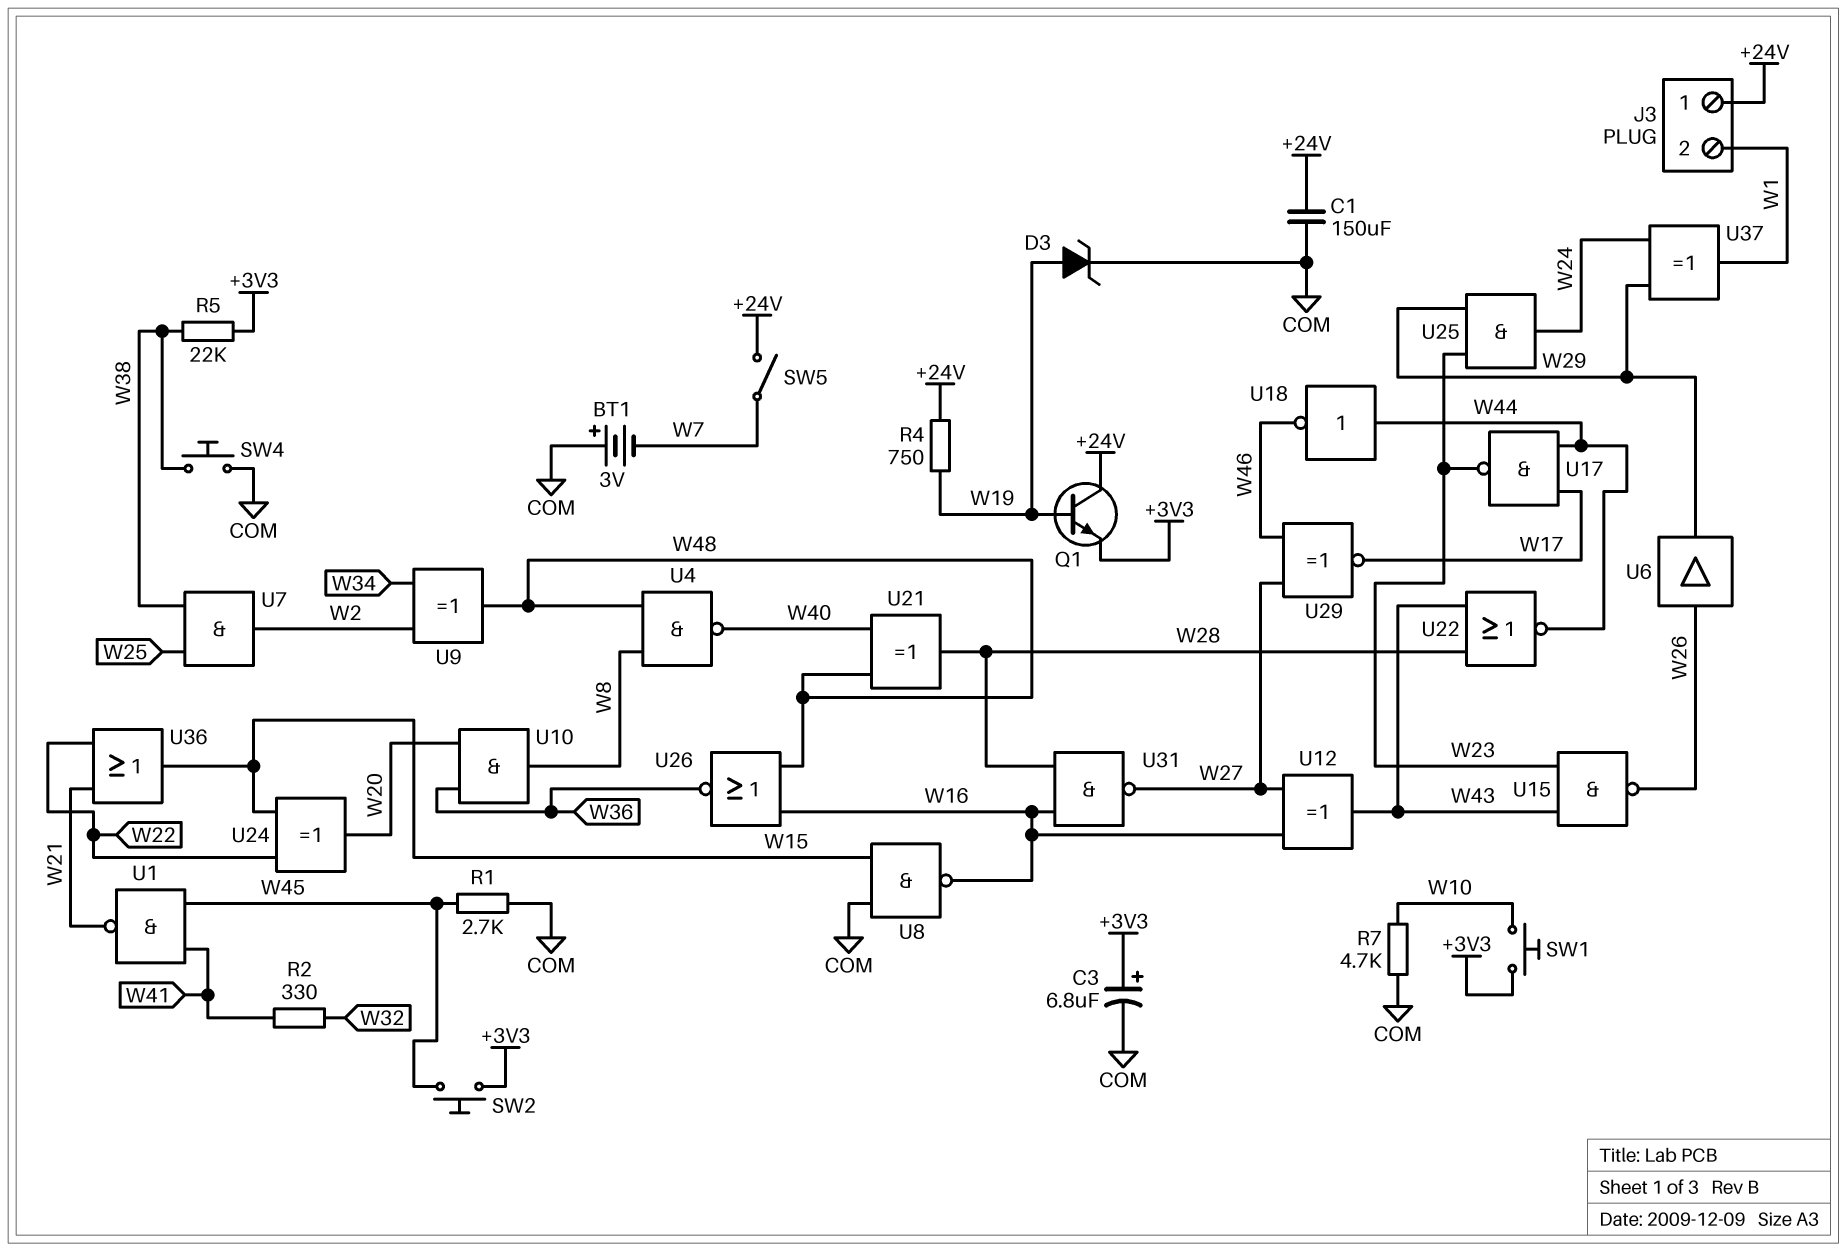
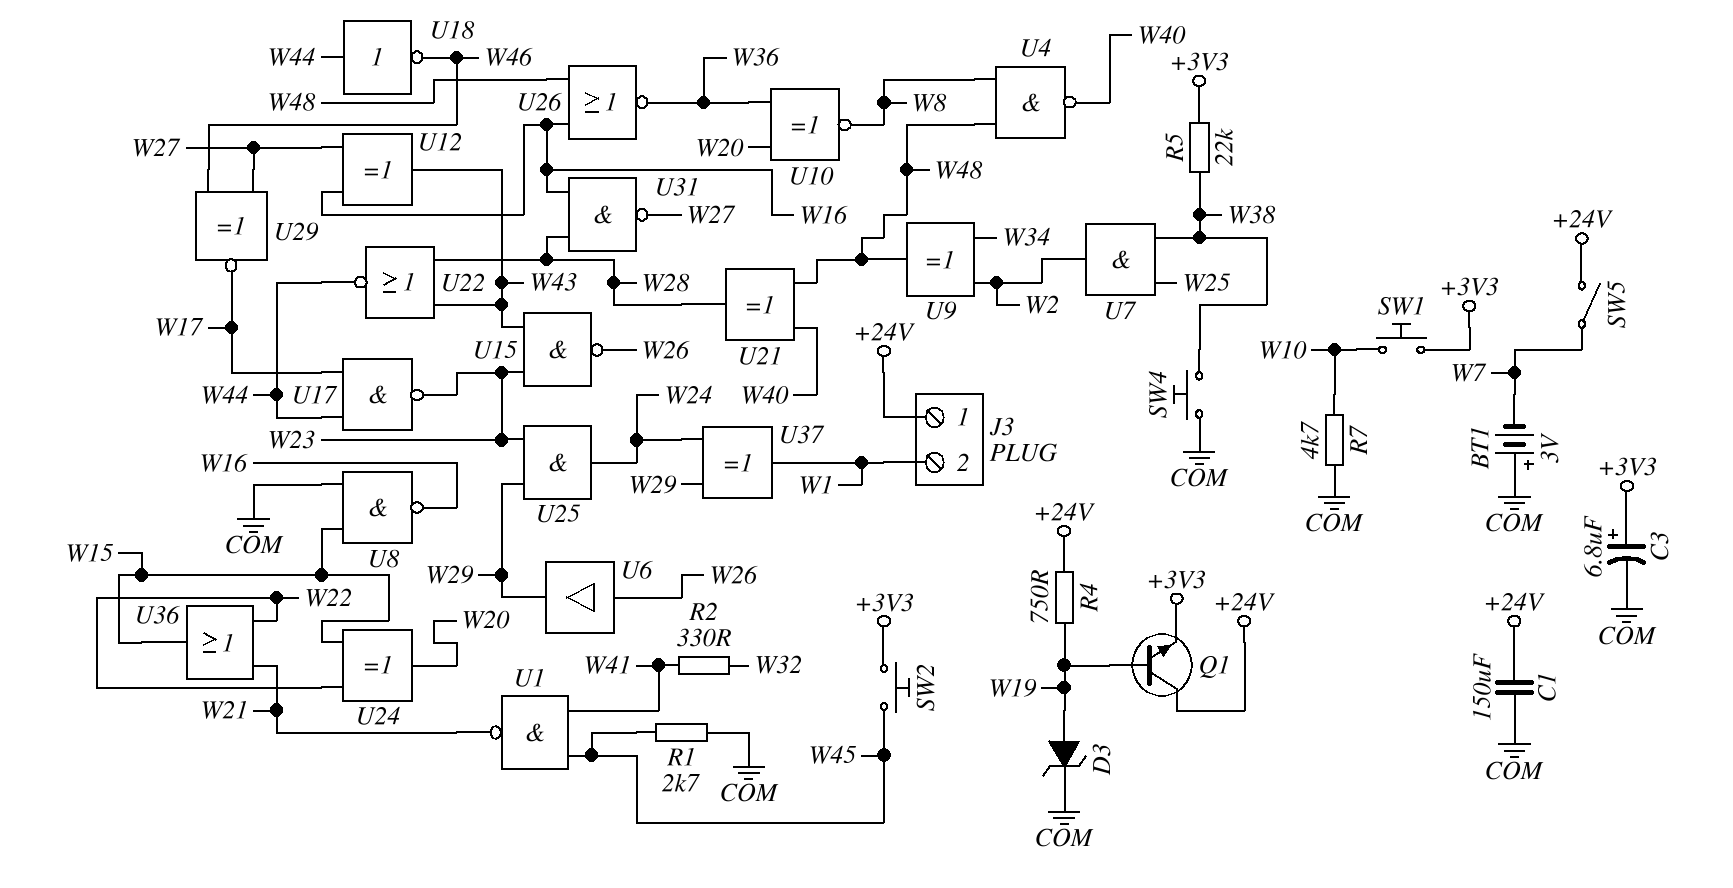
U10: AND (in W20, in W36, out W8) -> XNOR (in W20, in W36, out W8)

